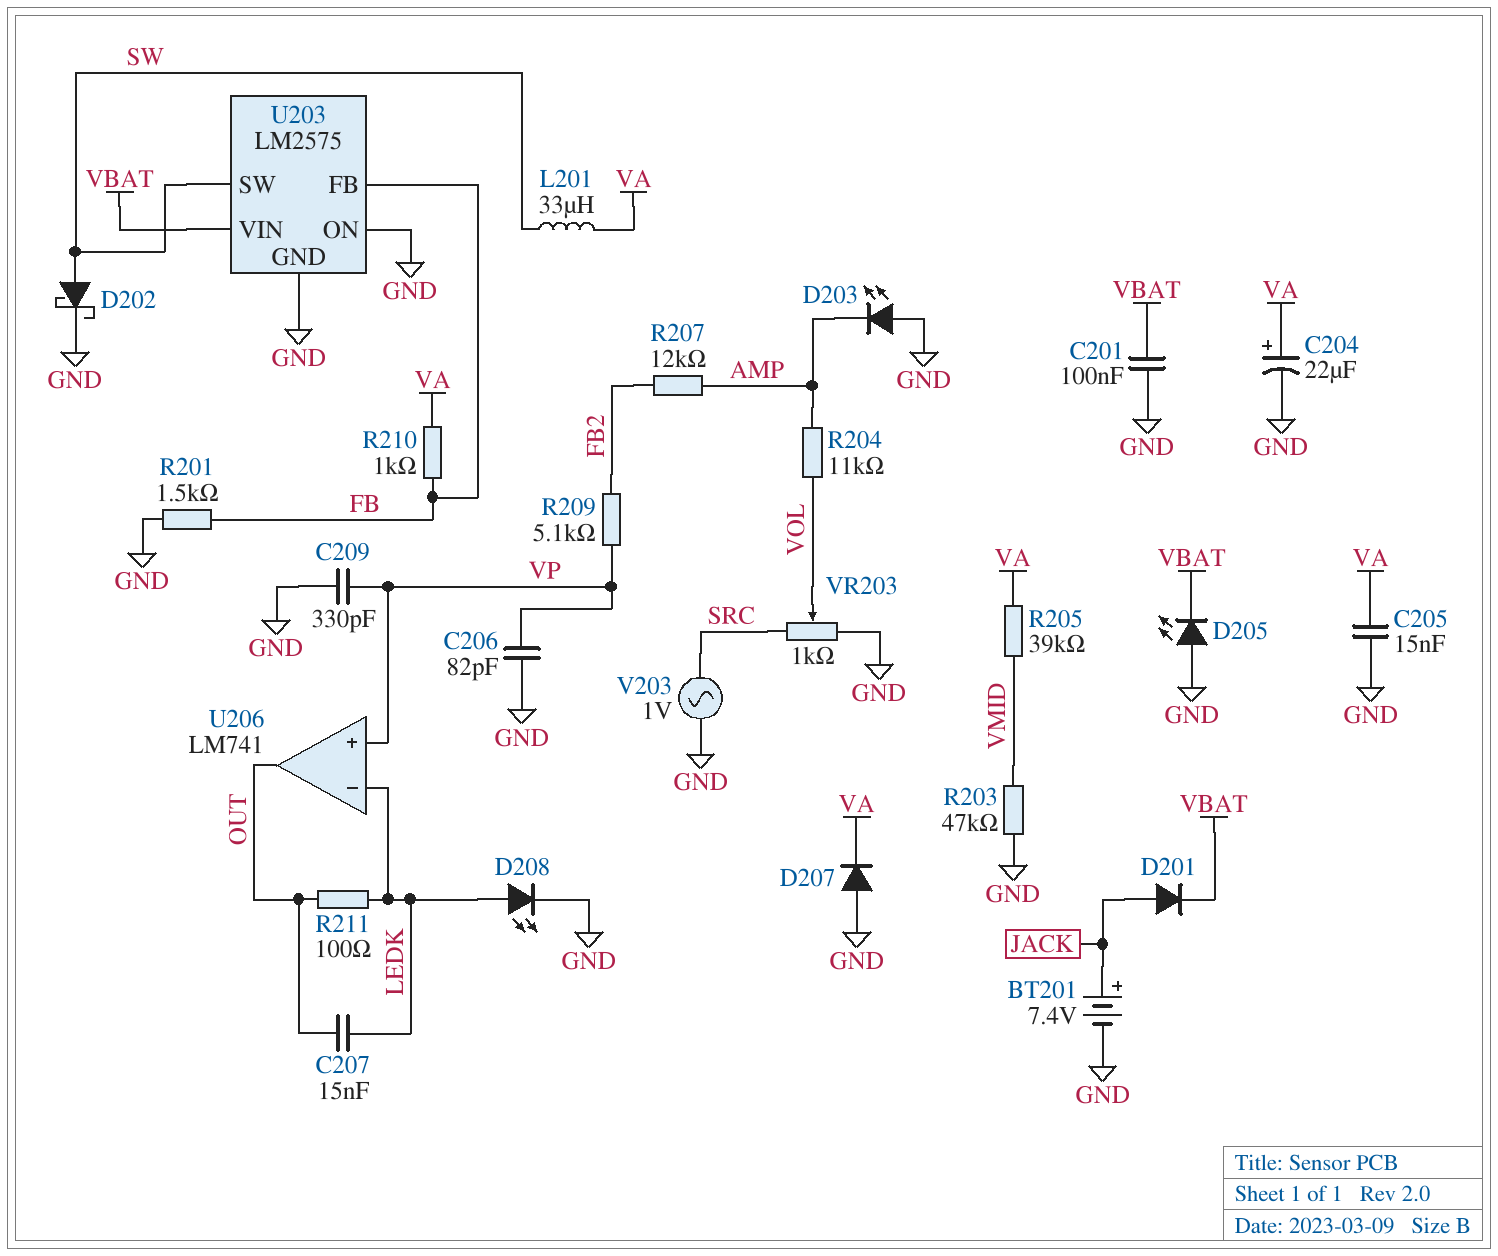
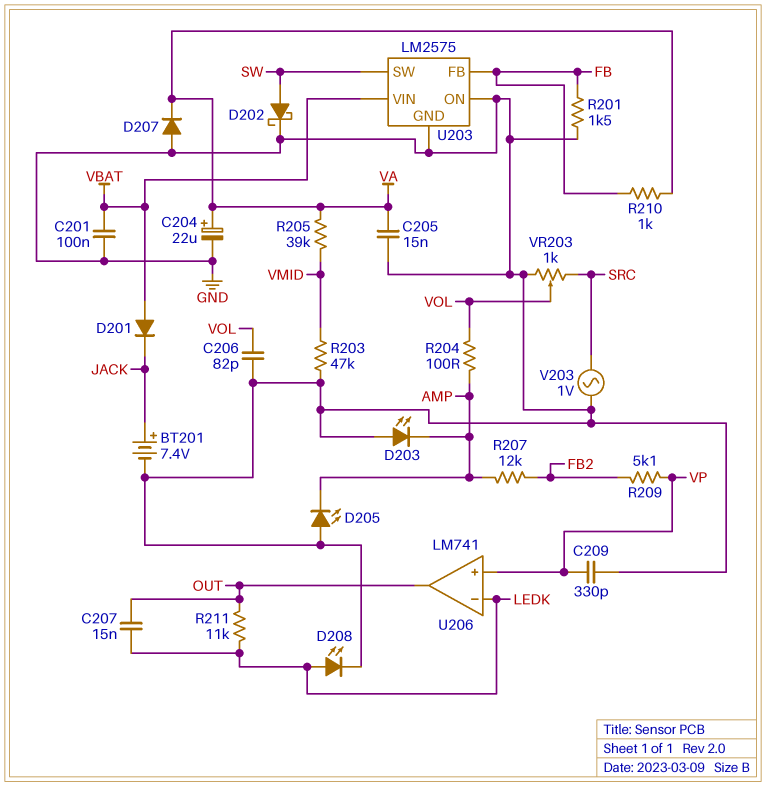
C206: 82pF (GND, VP) -> 82pF (GND, VOL)
D201: diode (A JACK, K VBAT) -> diode (A VBAT, K JACK)
D205: LED (A GND, K VBAT) -> LED (A GND, K AMP)
L201: 33uH (SW, VA) -> none
R204: 11k (AMP, VOL) -> 100 (AMP, VOL)
R211: 100 (LEDK, OUT) -> 11k (LEDK, OUT)

